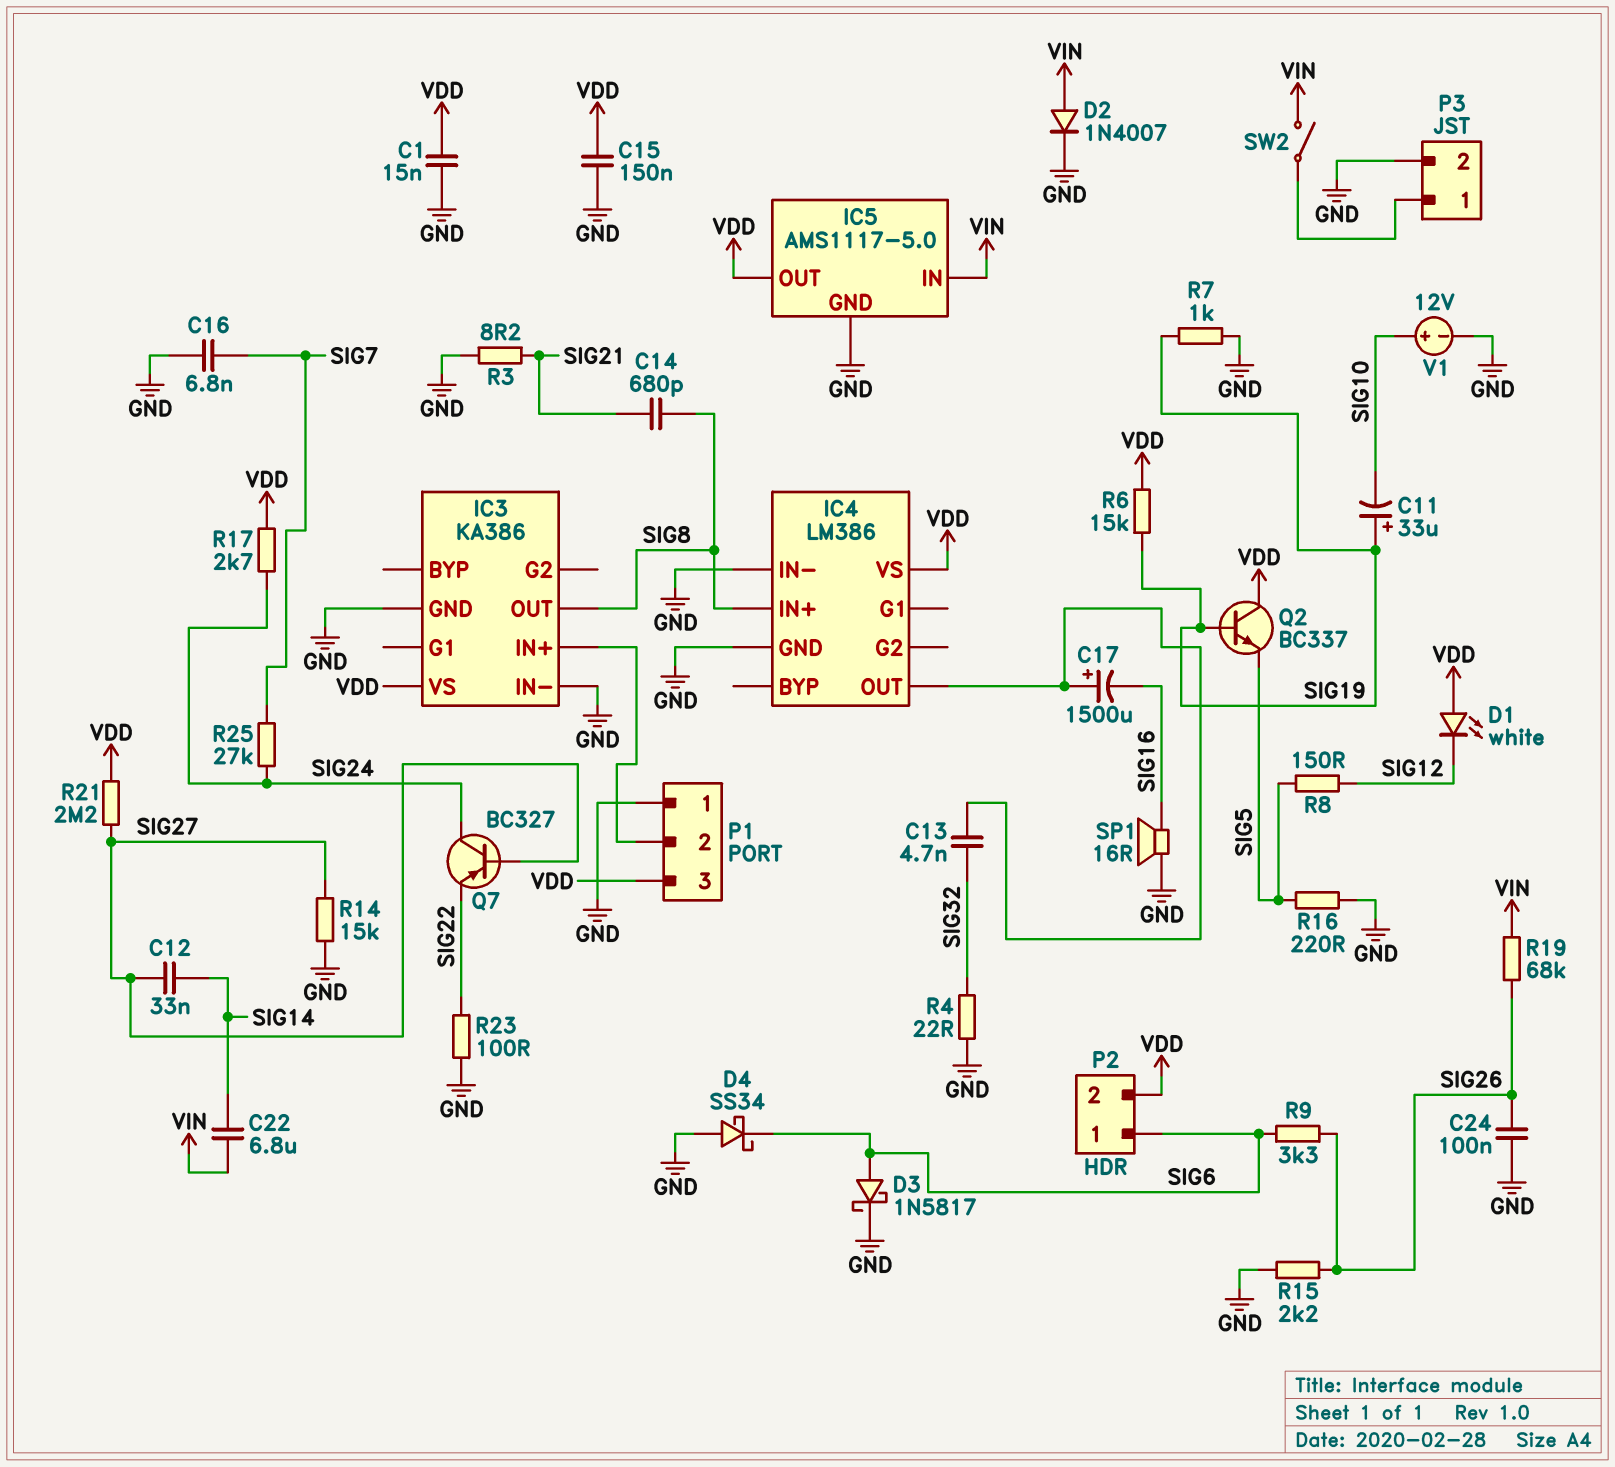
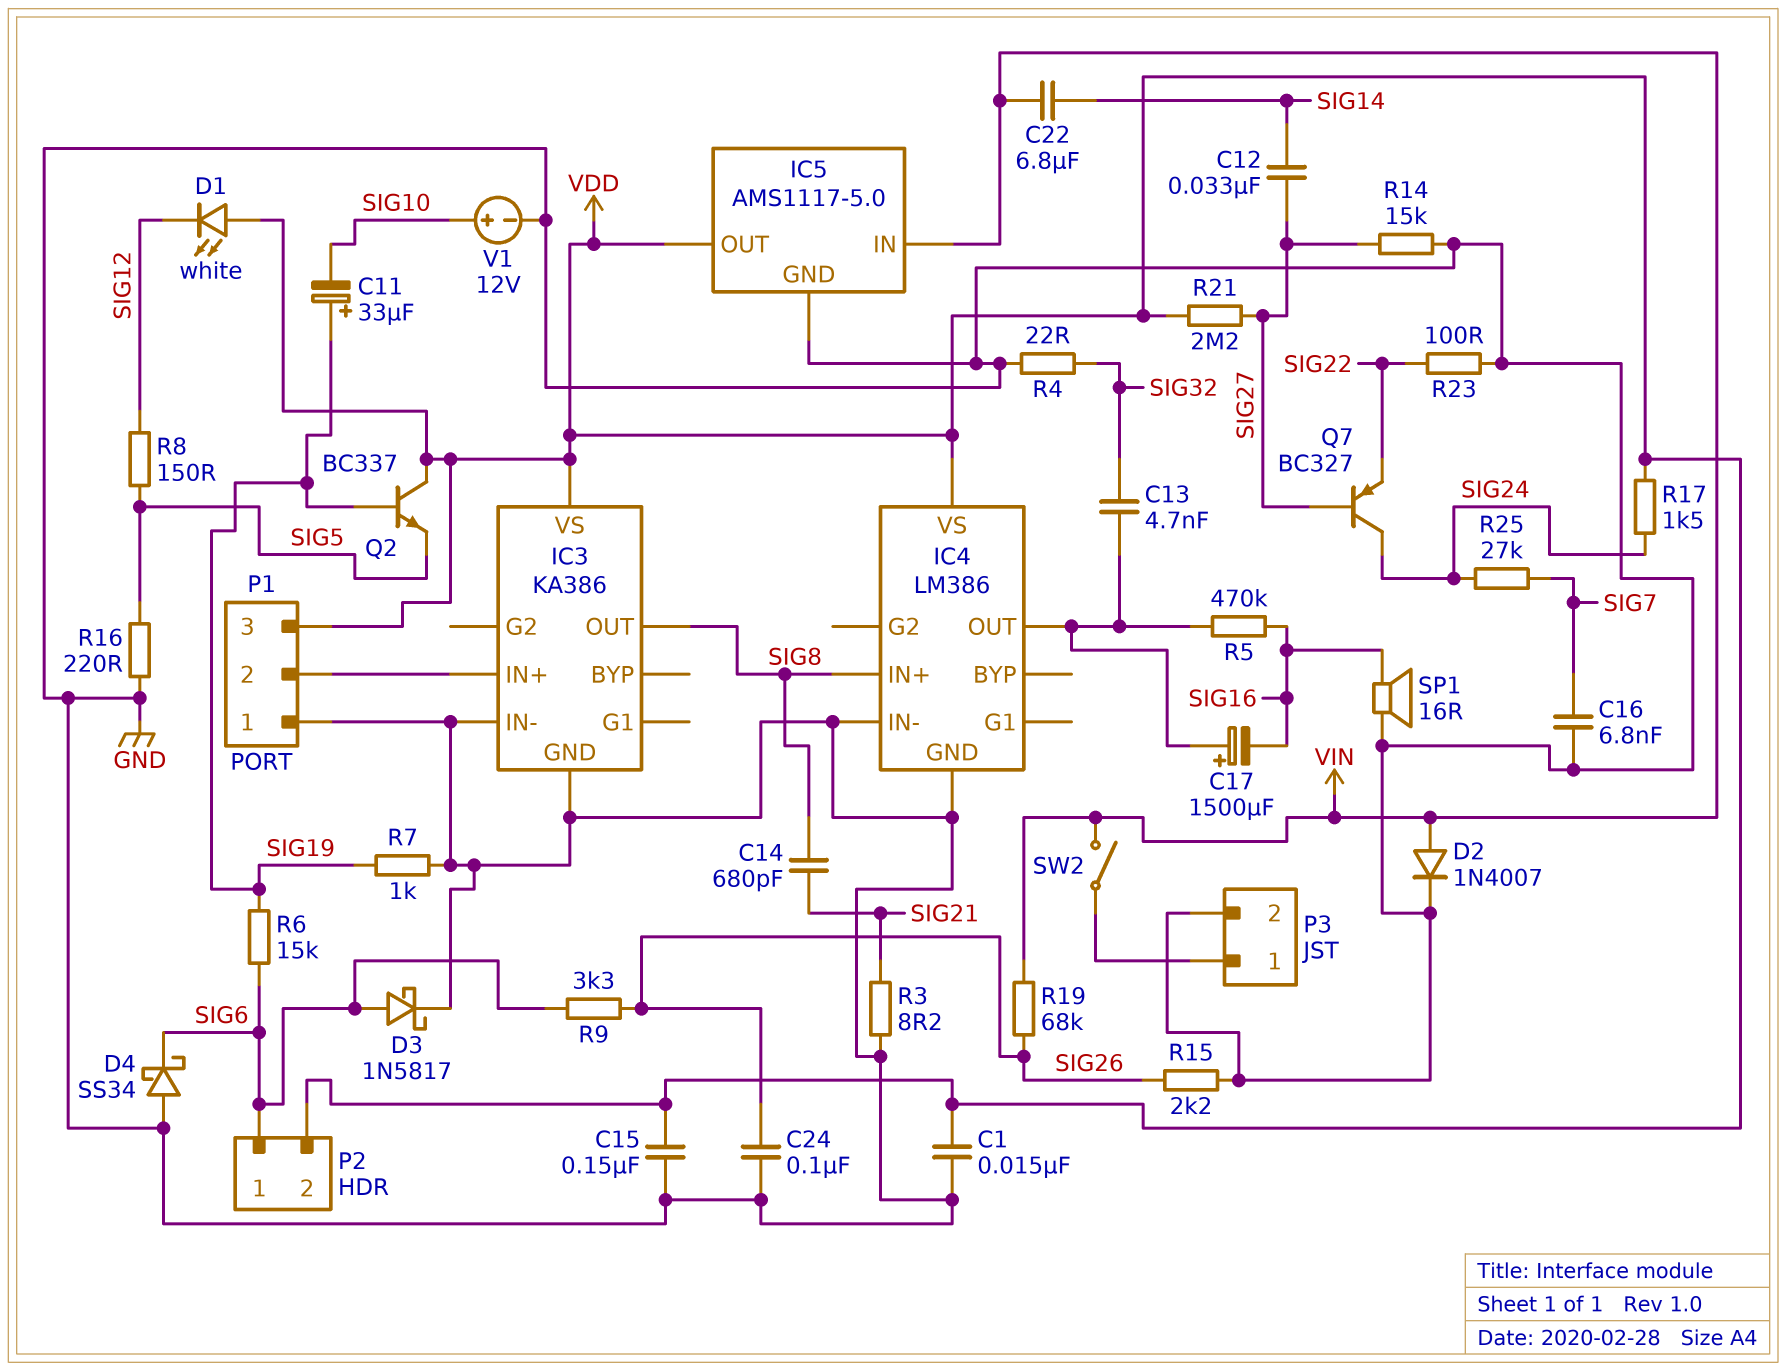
R5: none -> 470k (IC4/OUT, SIG16)
R6: 15k (SIG19, VDD) -> 15k (SIG6, SIG19)
R17: 2.7k (SIG24, VDD) -> 1.5k (SIG24, VDD)

